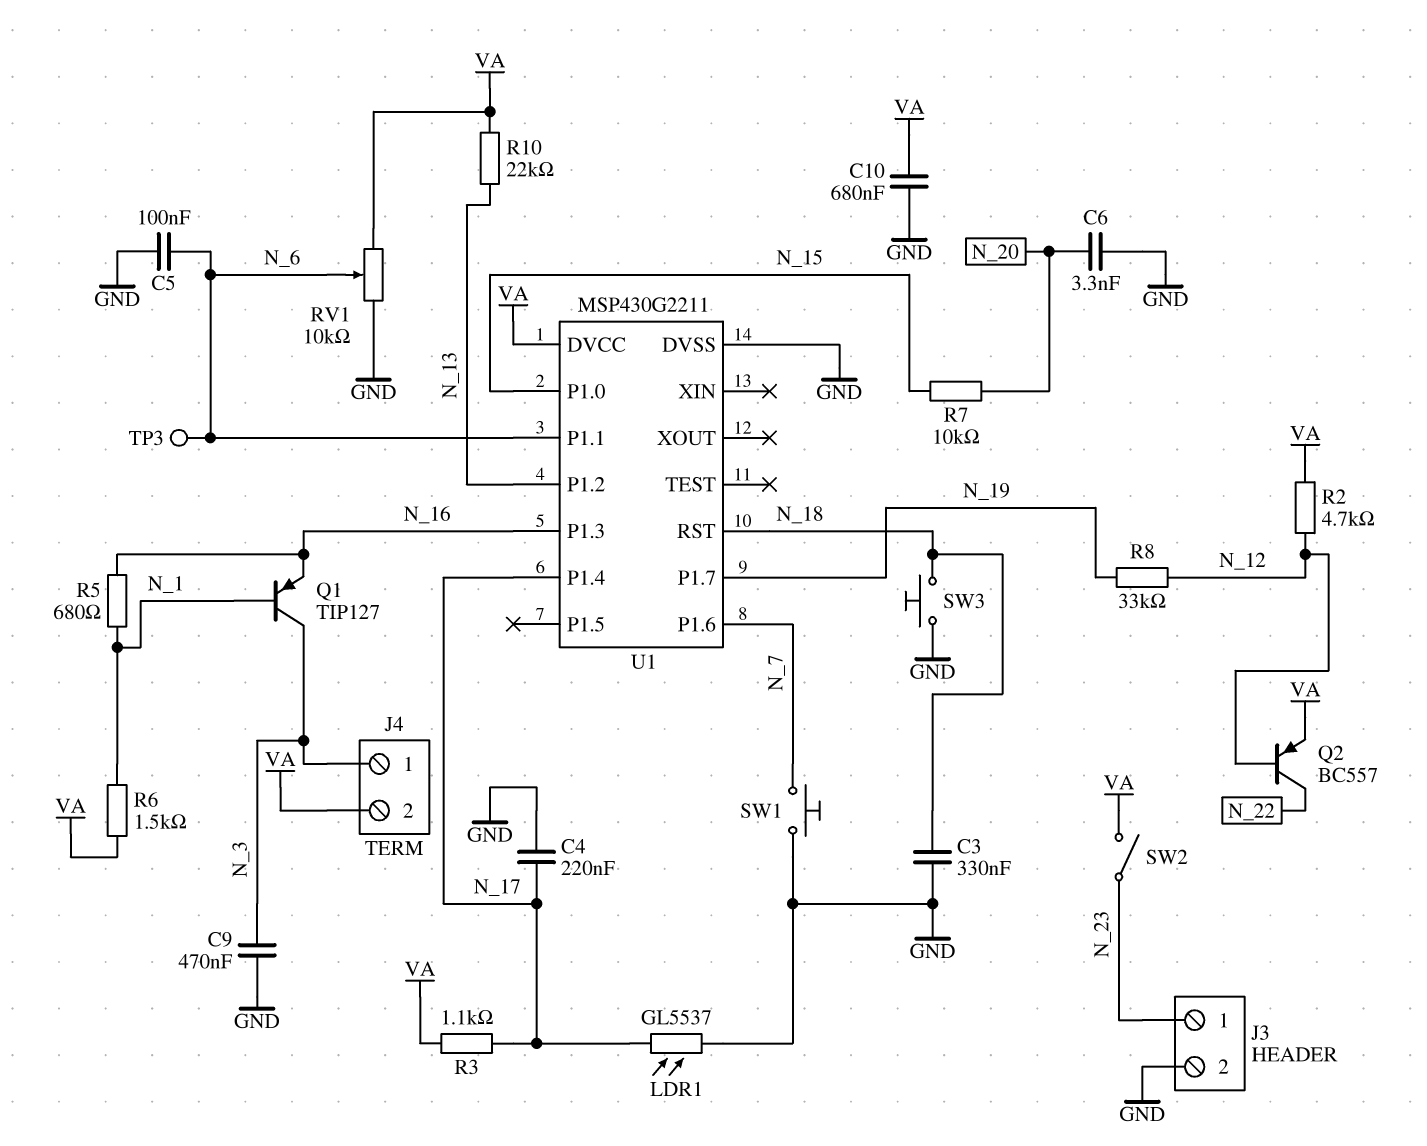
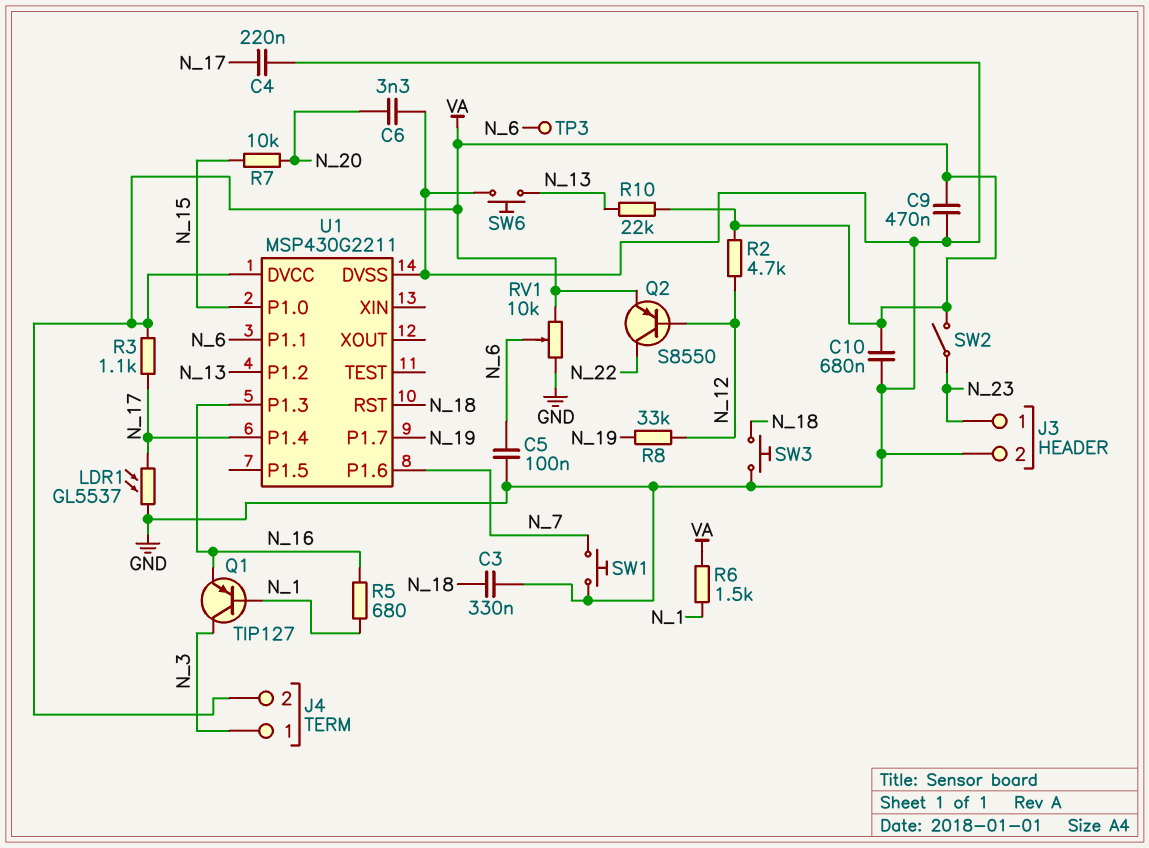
C9: 470nF (GND, N_3) -> 470nF (GND, VA)
Q2: PNP BC557 (B N_12, C N_22, E VA) -> PNP S8550 (B N_12, C N_22, E VA)
SW6: none -> button (GND, N_13)

